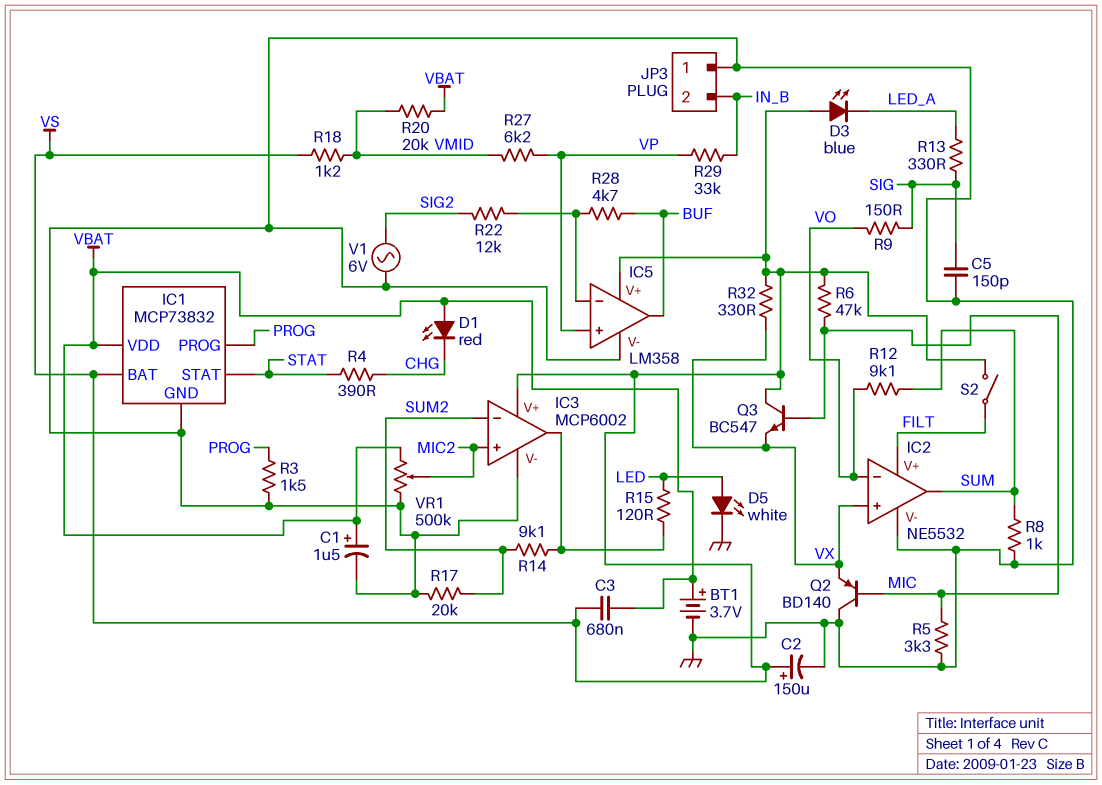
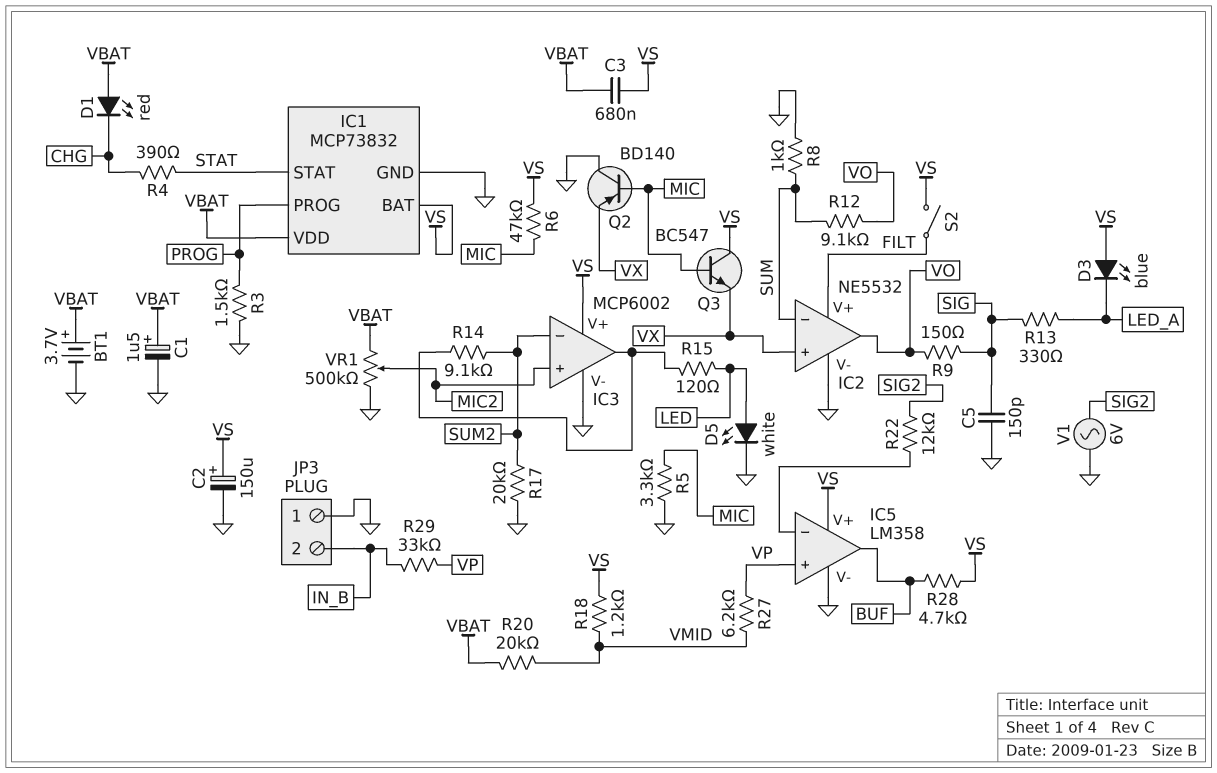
IC2 pin in-: VO -> SUM
IC2 pin out: SUM -> VO
R28: 4.7k (BUF, IC5/in-) -> 4.7k (BUF, VS)
R32: 330 (VS, VX) -> none

